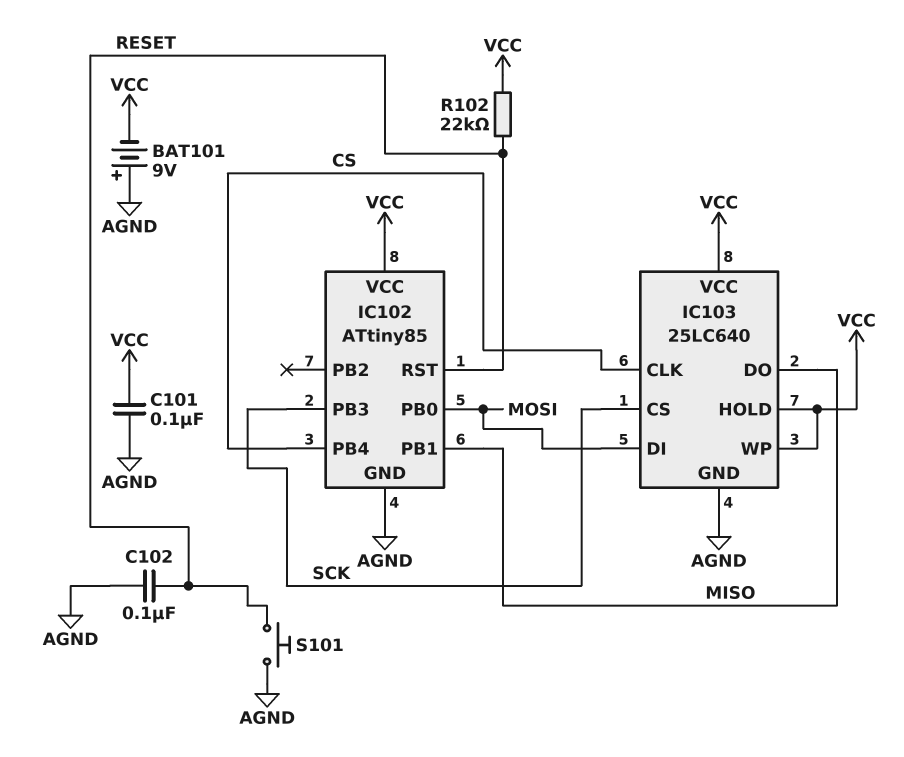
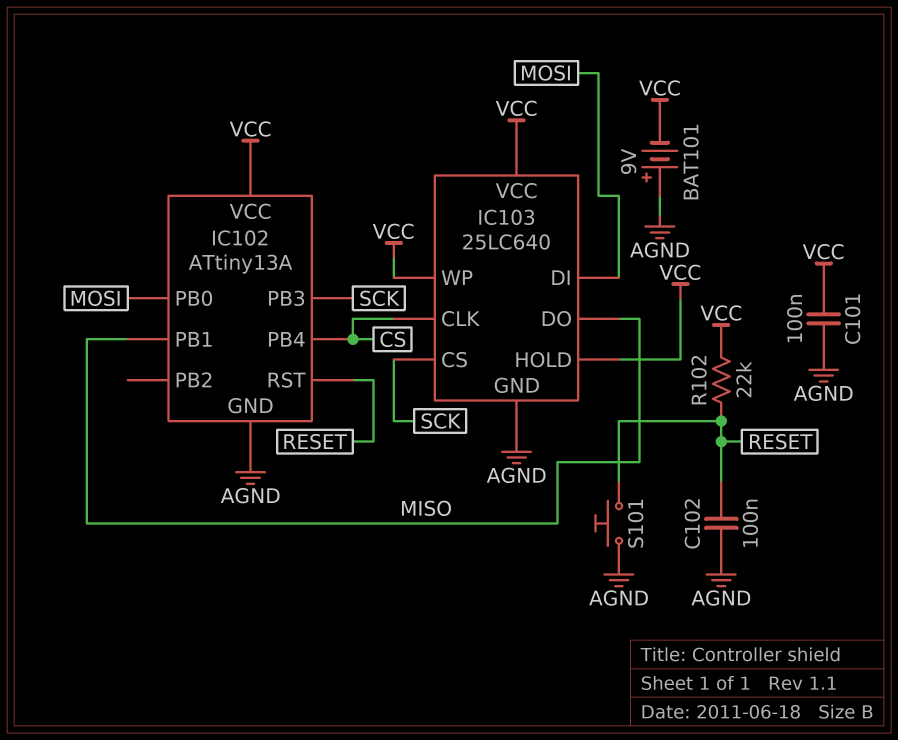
IC102: ATtiny85 -> ATtiny13A

